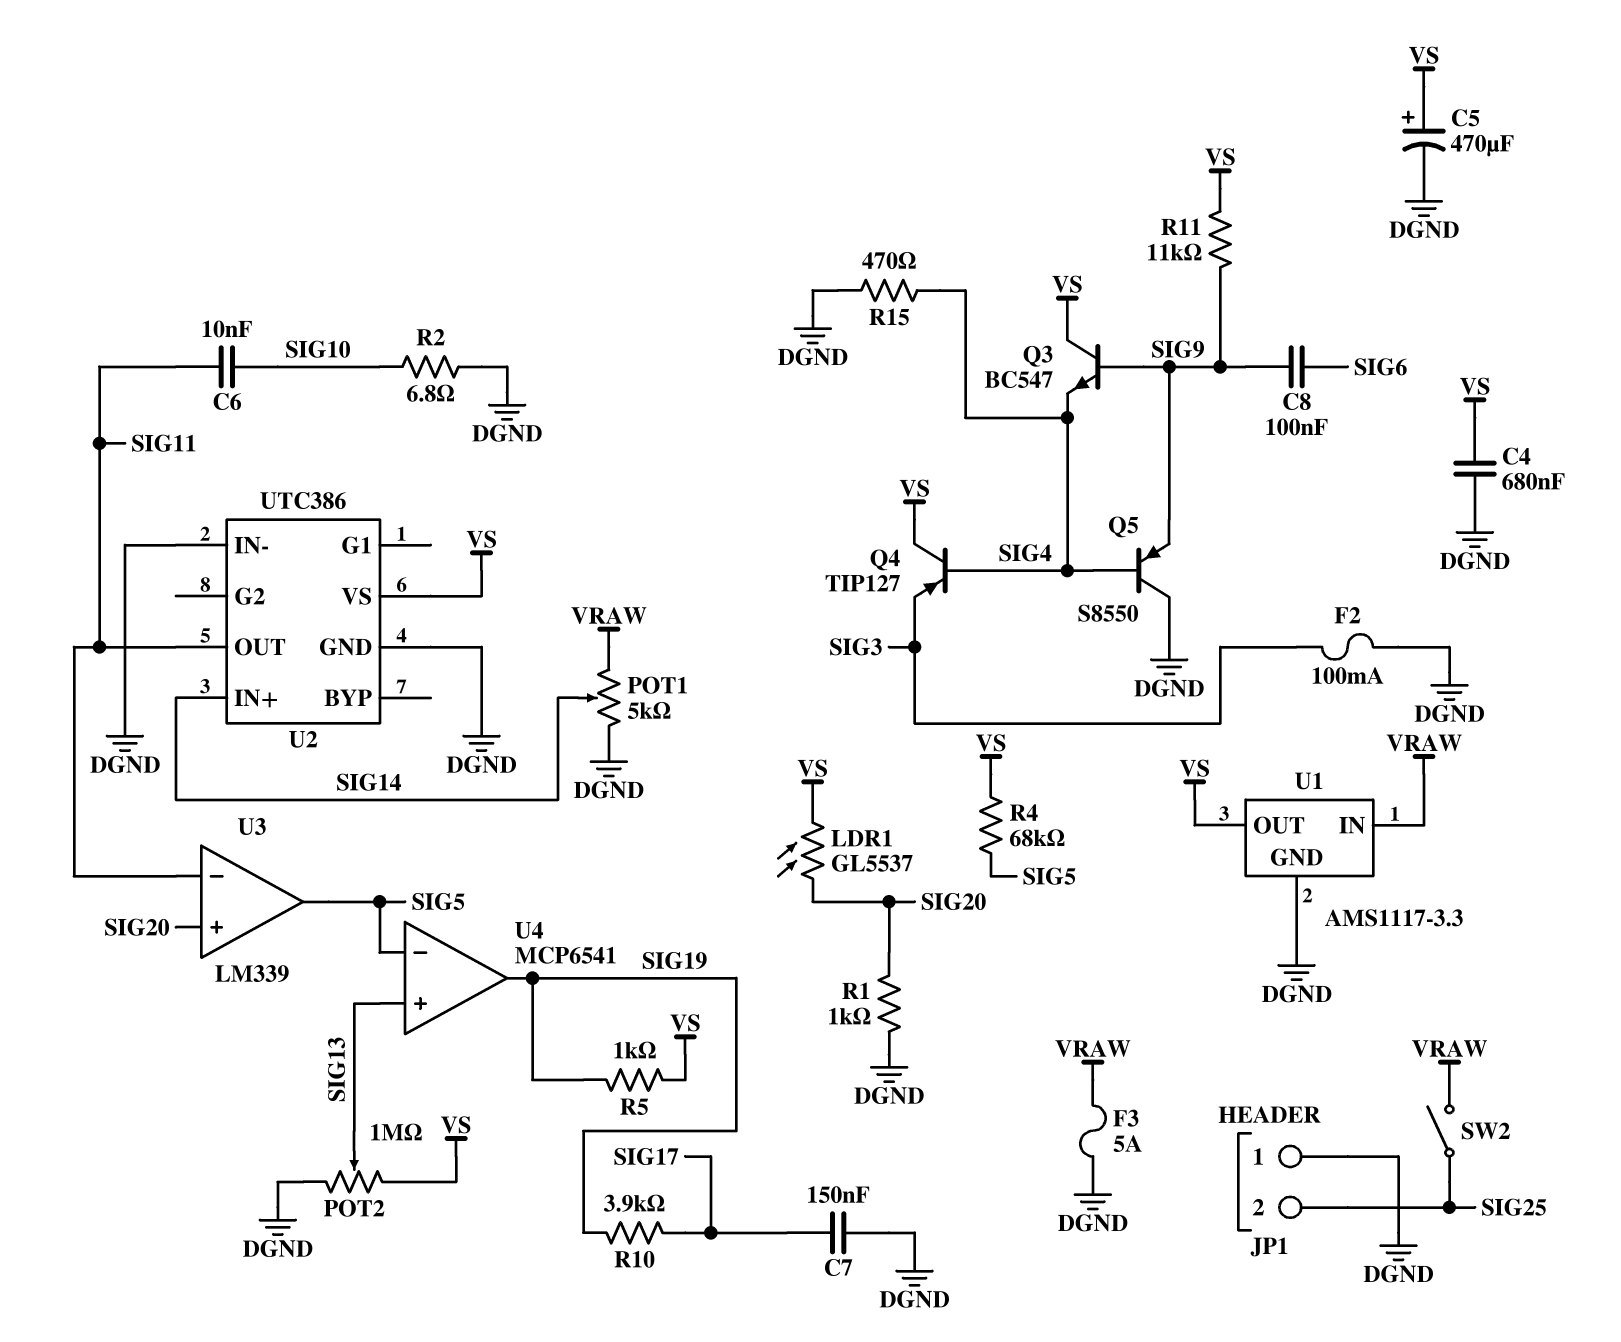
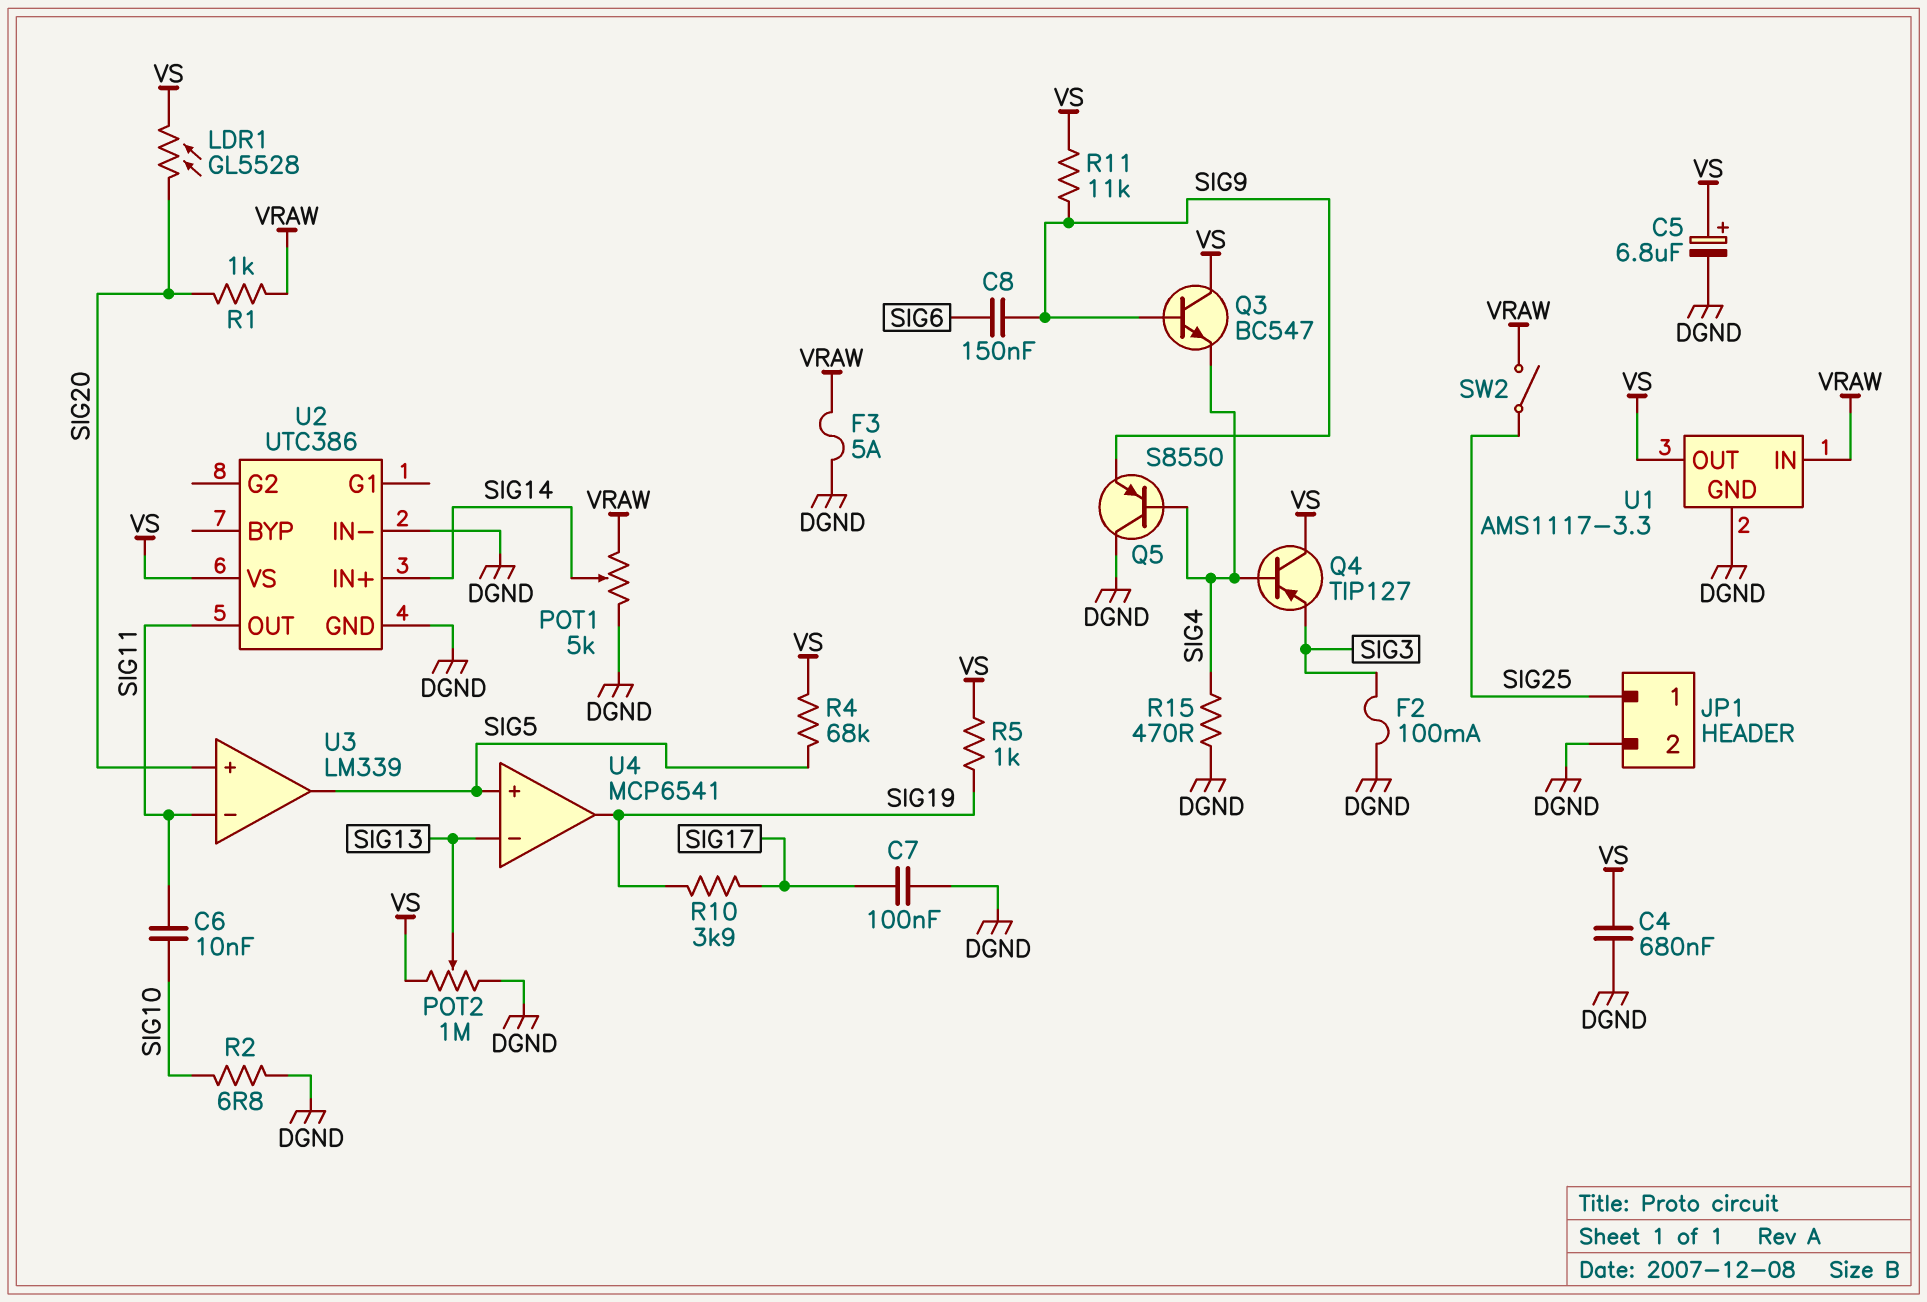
C5: 470uF (plus VS, minus DGND) -> 6.8uF (plus VS, minus DGND)
C7: 150nF (DGND, SIG17) -> 100nF (DGND, SIG17)
C8: 100nF (SIG6, SIG9) -> 150nF (SIG6, SIG9)
JP1 pin 1: DGND -> SIG25
JP1 pin 2: SIG25 -> DGND
LDR1: GL5537 (SIG20, VS) -> GL5528 (SIG20, VS)
R1: 1k (DGND, SIG20) -> 1k (SIG20, VRAW)
U4 pin in+: SIG13 -> SIG5
U4 pin in-: SIG5 -> SIG13

